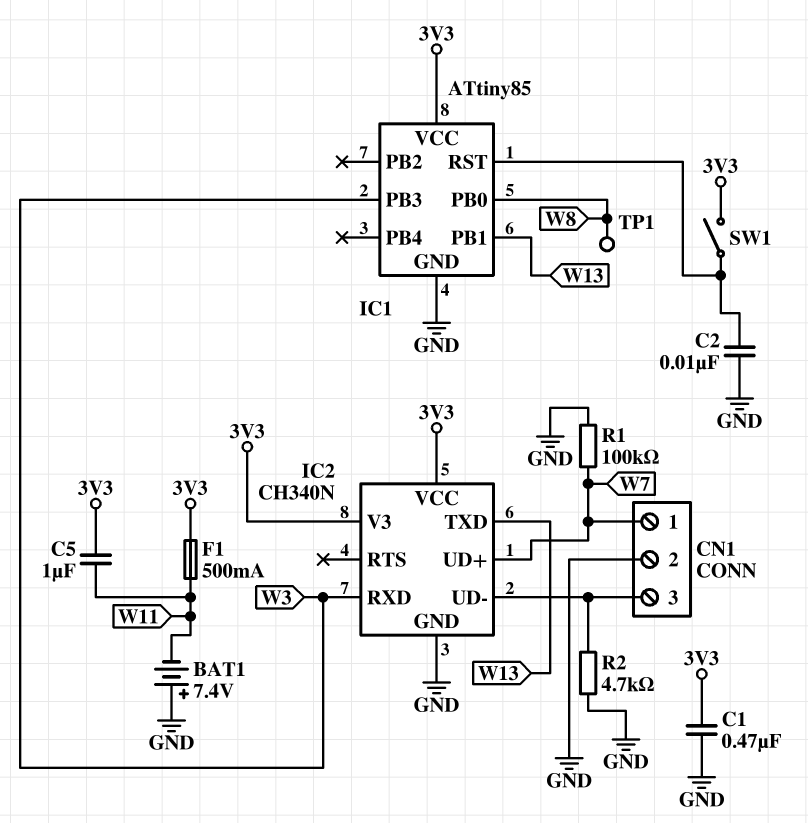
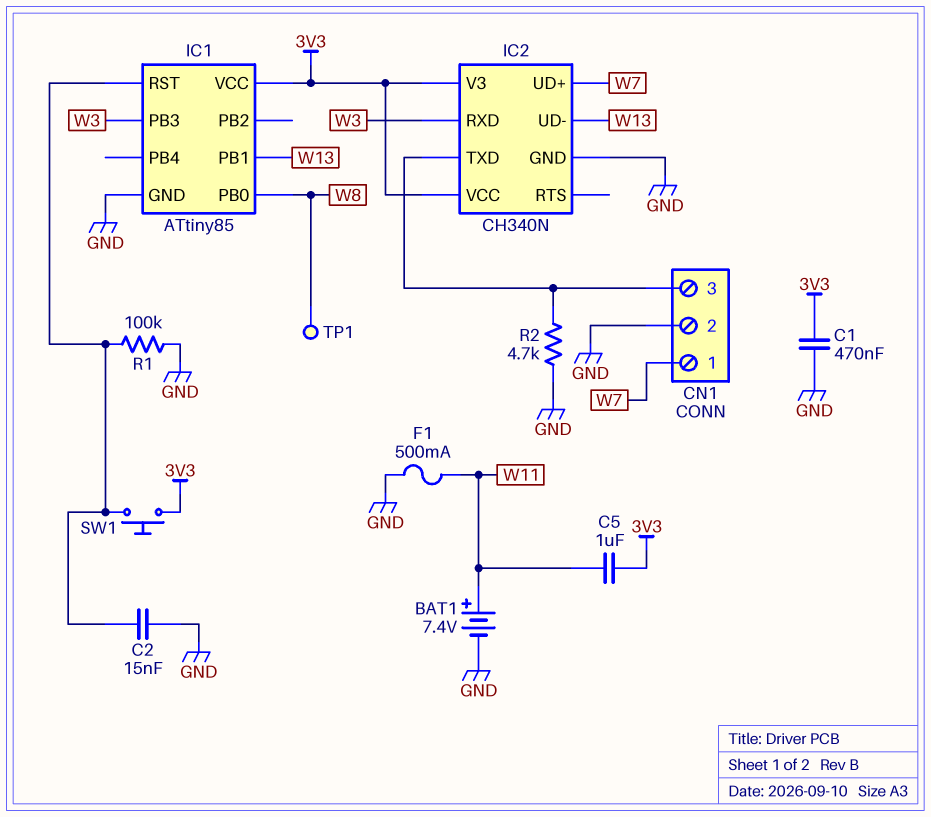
BAT1: 7.4V (plus GND, minus W11) -> 7.4V (plus W11, minus GND)
C2: 10nF (GND, IC1/RST) -> 15nF (GND, IC1/RST)
F1: 500mA (3V3, W11) -> 500mA (GND, W11)
IC2 pin TXD: W13 -> CN1/3
IC2 pin UD-: CN1/3 -> W13
R1: 100k (GND, W7) -> 100k (GND, IC1/RST)
SW1: switch (3V3, IC1/RST) -> button (3V3, IC1/RST)

